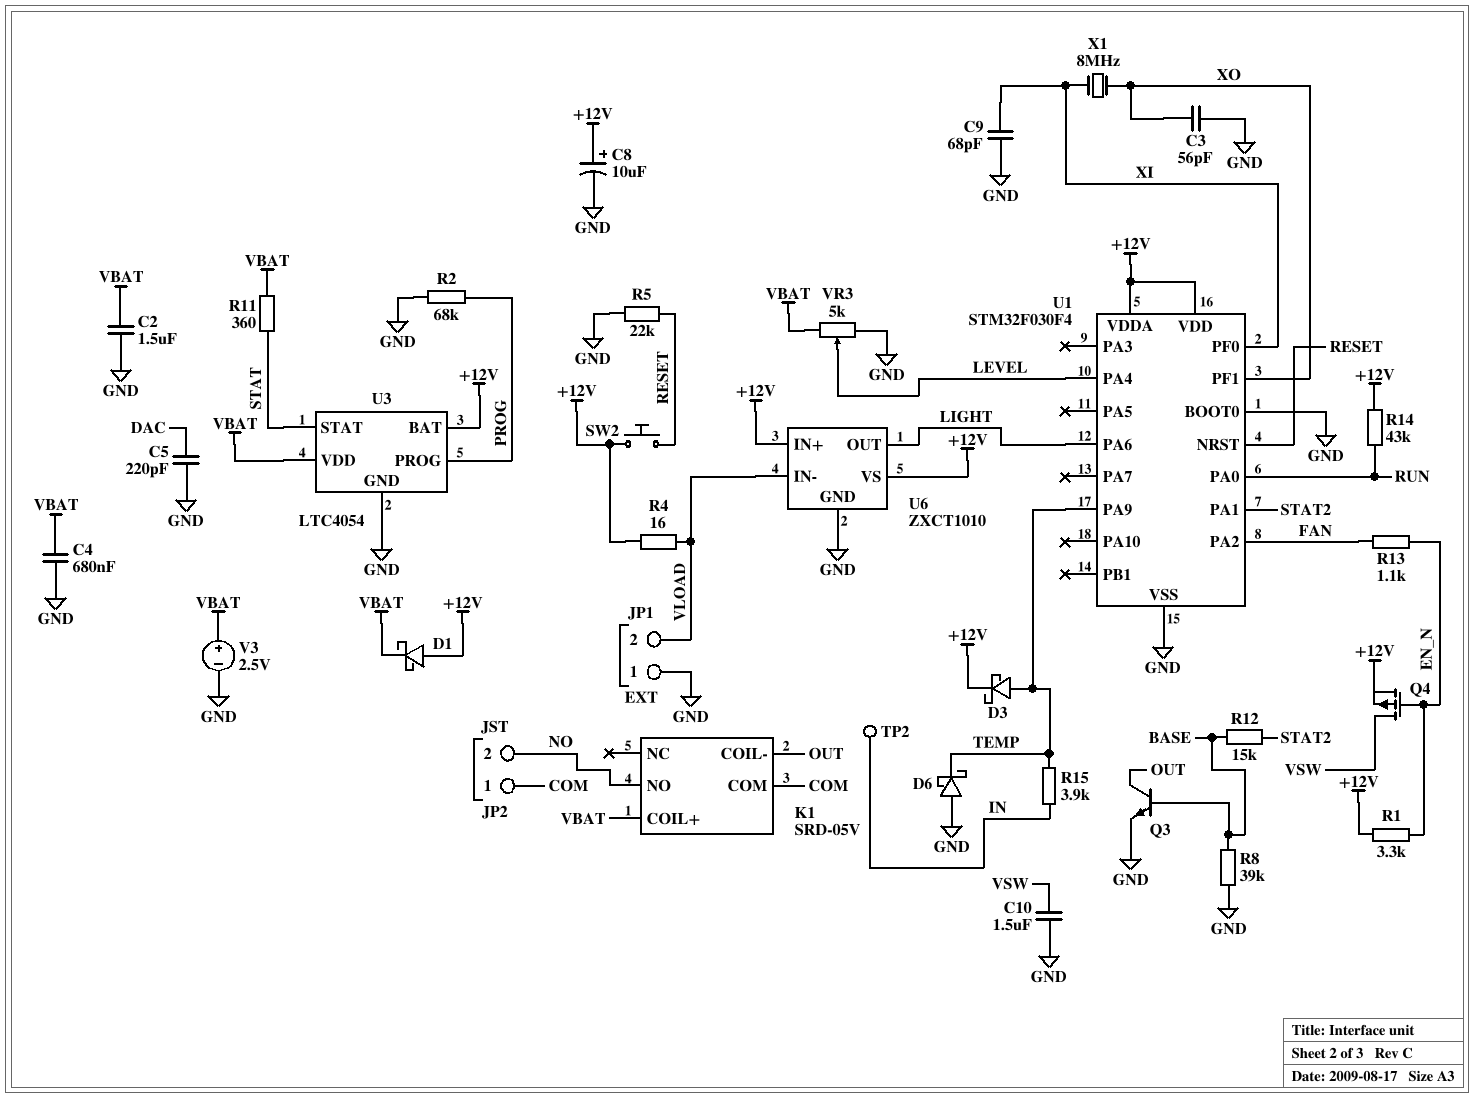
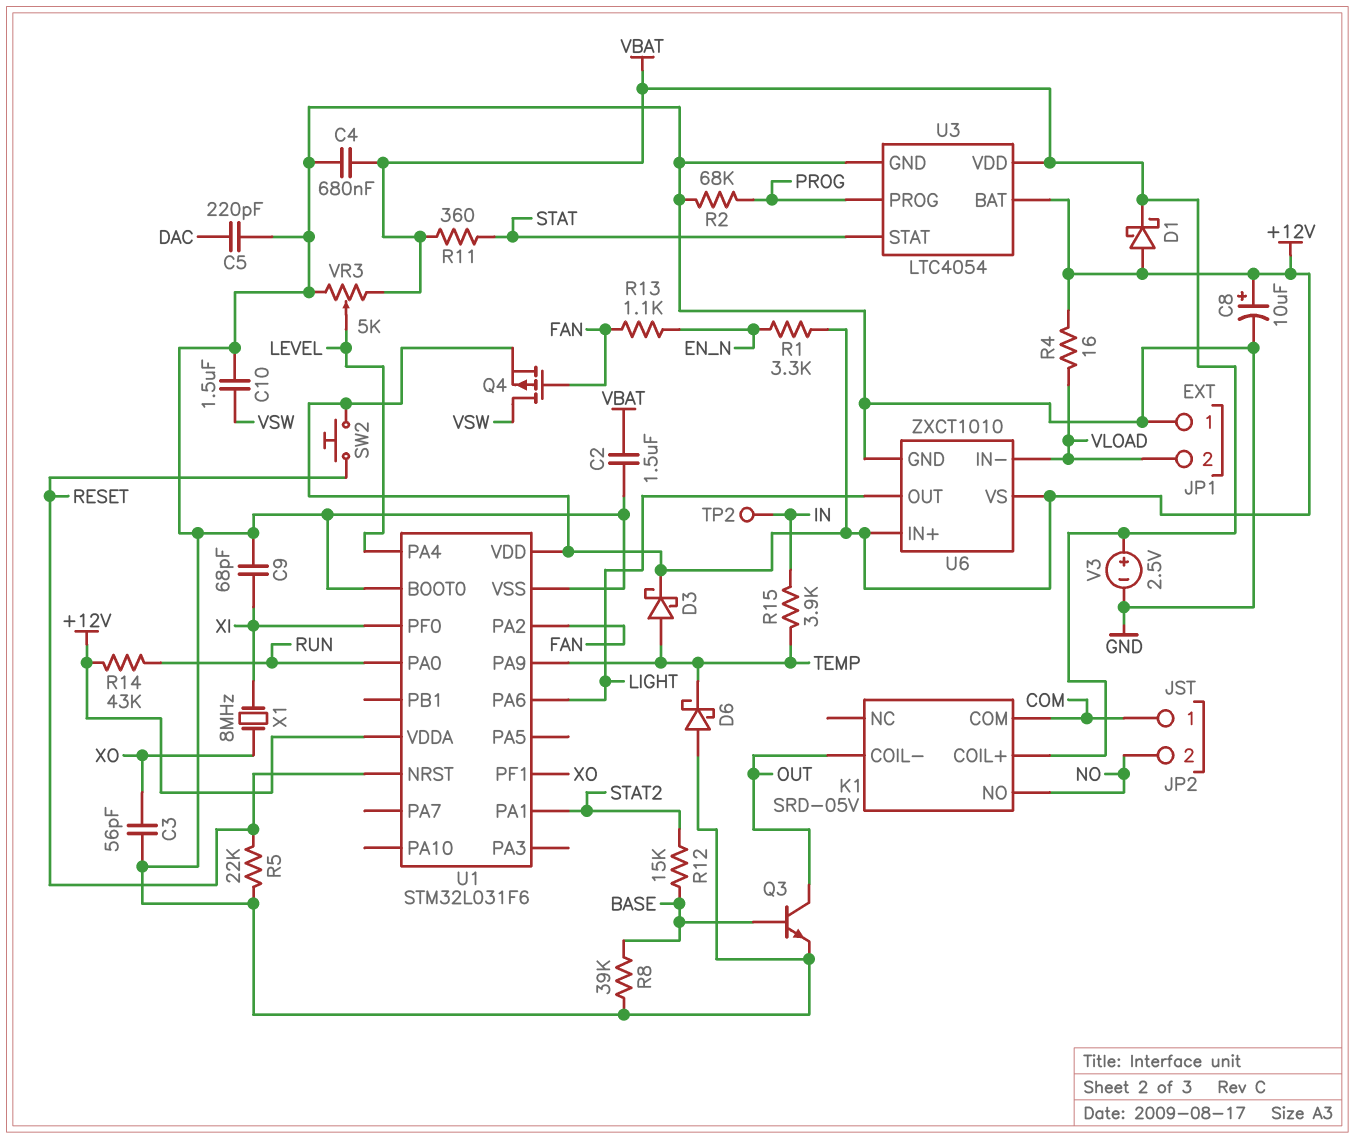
Q4: PMOS (G EN_N, D VSW, S +12V) -> PMOS (G FAN, D VSW, S +12V)
U1: STM32F030F4 -> STM32L031F6

